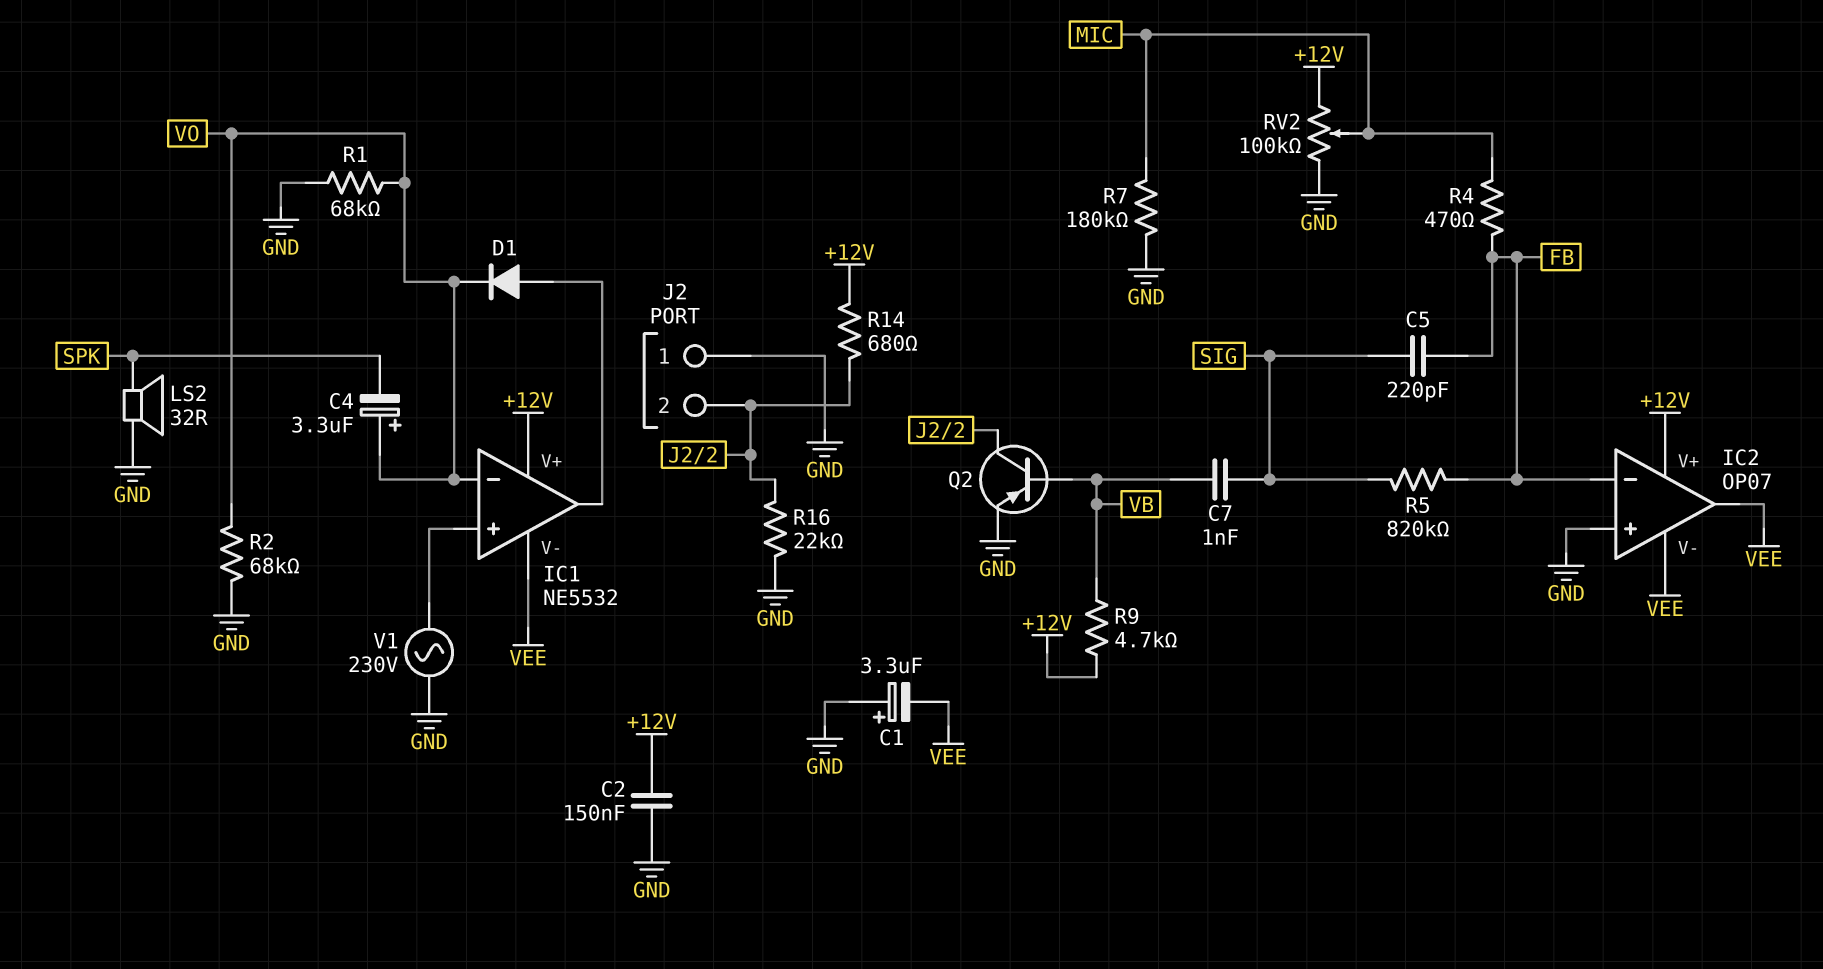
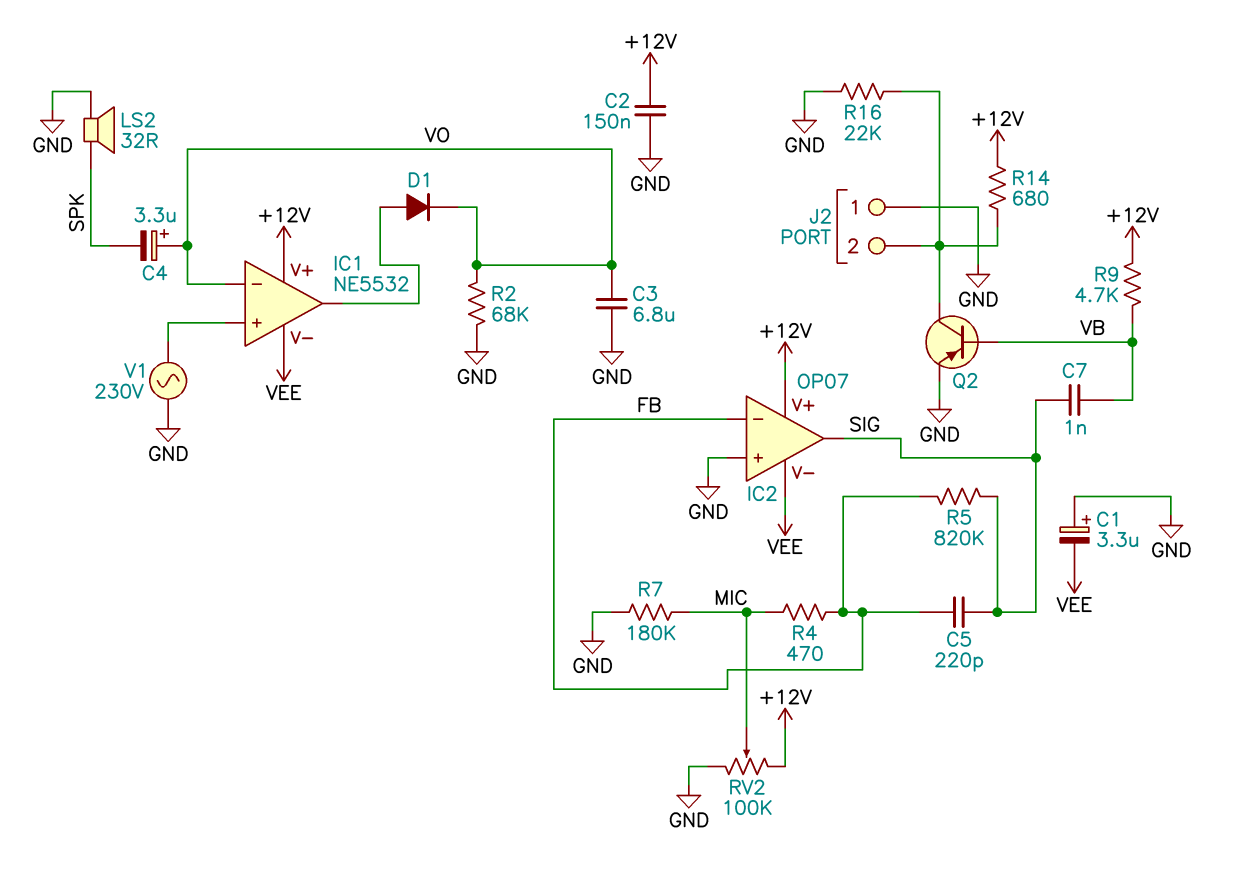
C3: none -> 6.8uF (GND, VO)
IC2 pin out: VEE -> SIG
R1: 68k (GND, VO) -> none

